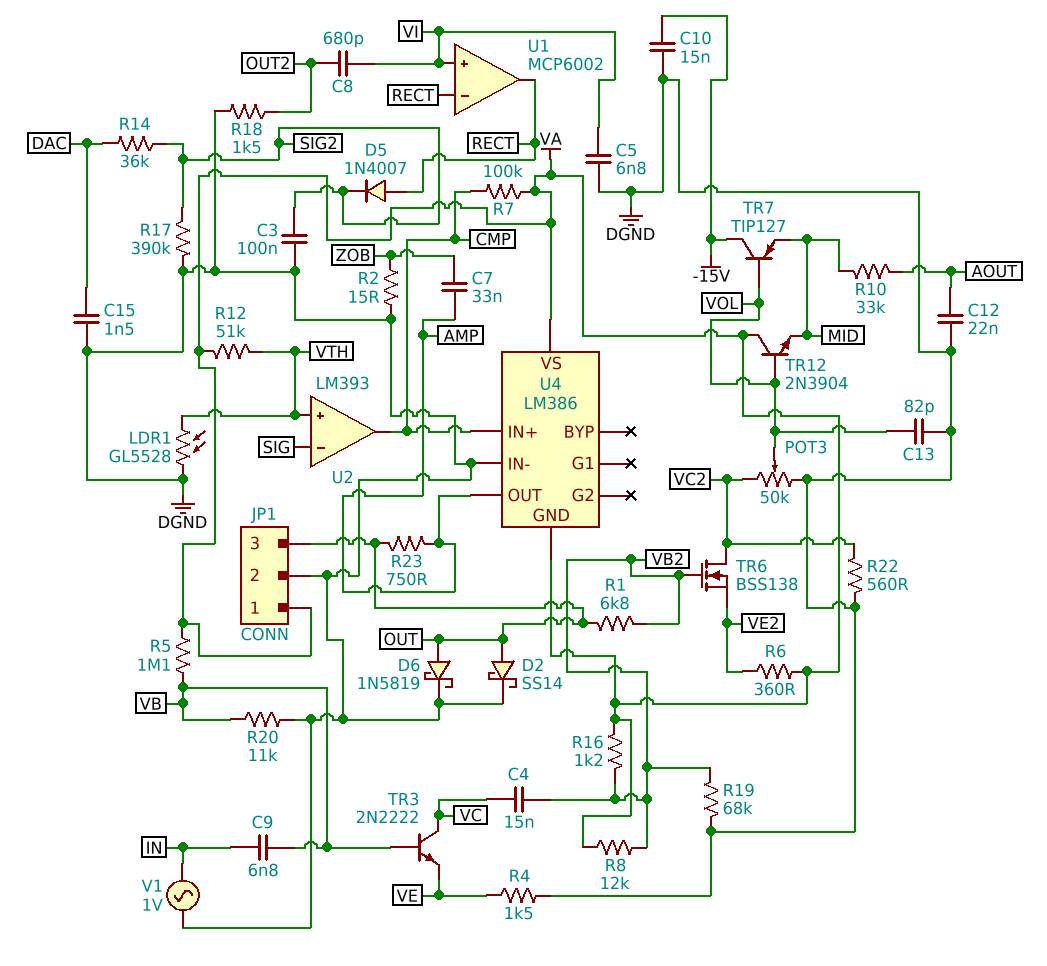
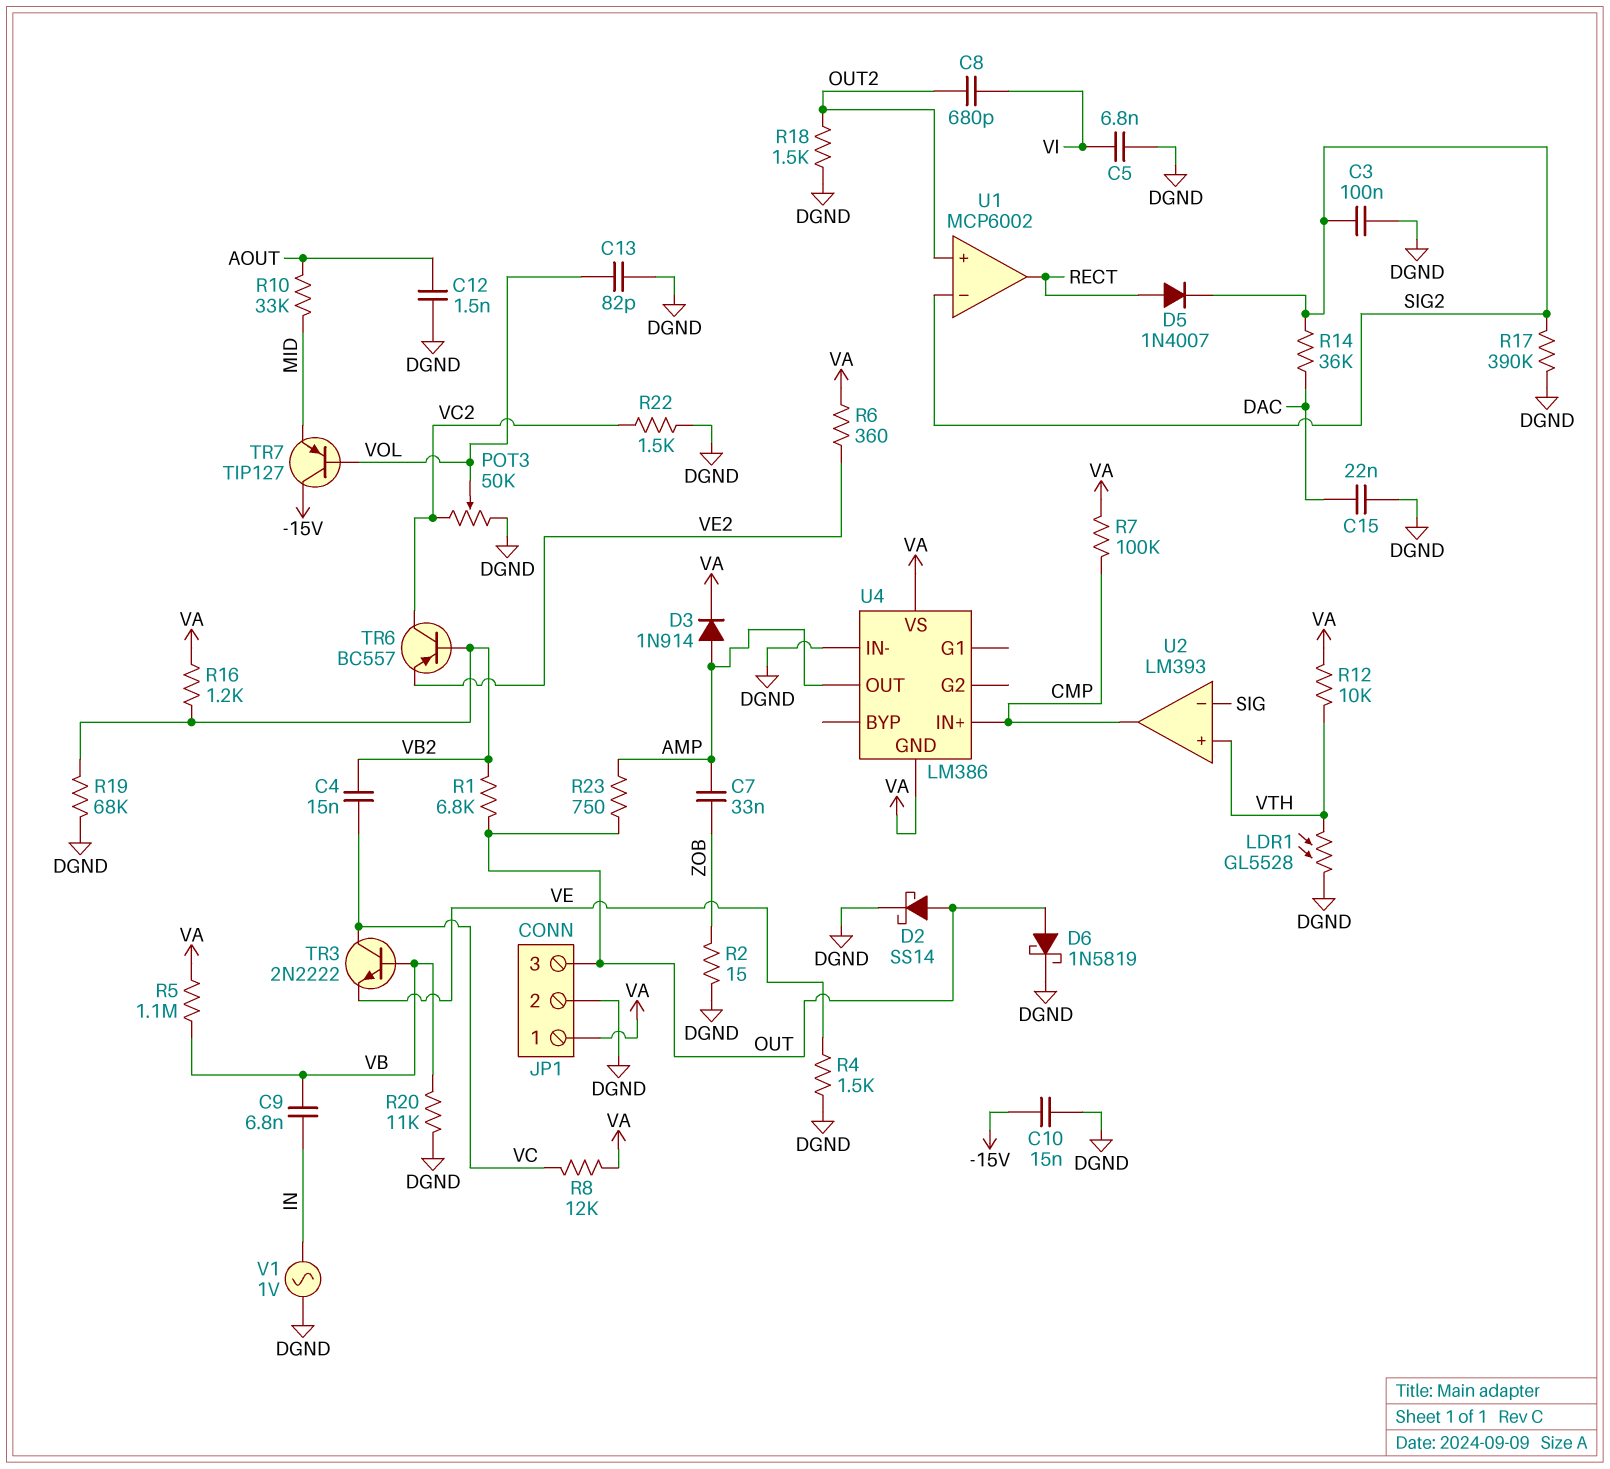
C12: 22nF (AOUT, DGND) -> 1.5nF (AOUT, DGND)
C15: 1.5nF (DAC, DGND) -> 22nF (DAC, DGND)
D3: none -> diode 1N914 (A AMP, K VA)
R8: 12k (VA, VB2) -> 12k (VA, VC)
R12: 51k (VA, VTH) -> 10k (VA, VTH)
R22: 560 (DGND, VC2) -> 1.5k (DGND, VC2)
TR6: NMOS BSS138 (G VB2, D VC2, S VE2) -> PNP BC557 (B VB2, C VC2, E VE2)
TR12: NPN 2N3904 (B VOL, C VA, E MID) -> none
U1 pin in+: VI -> OUT2
U1 pin in-: RECT -> SIG2

